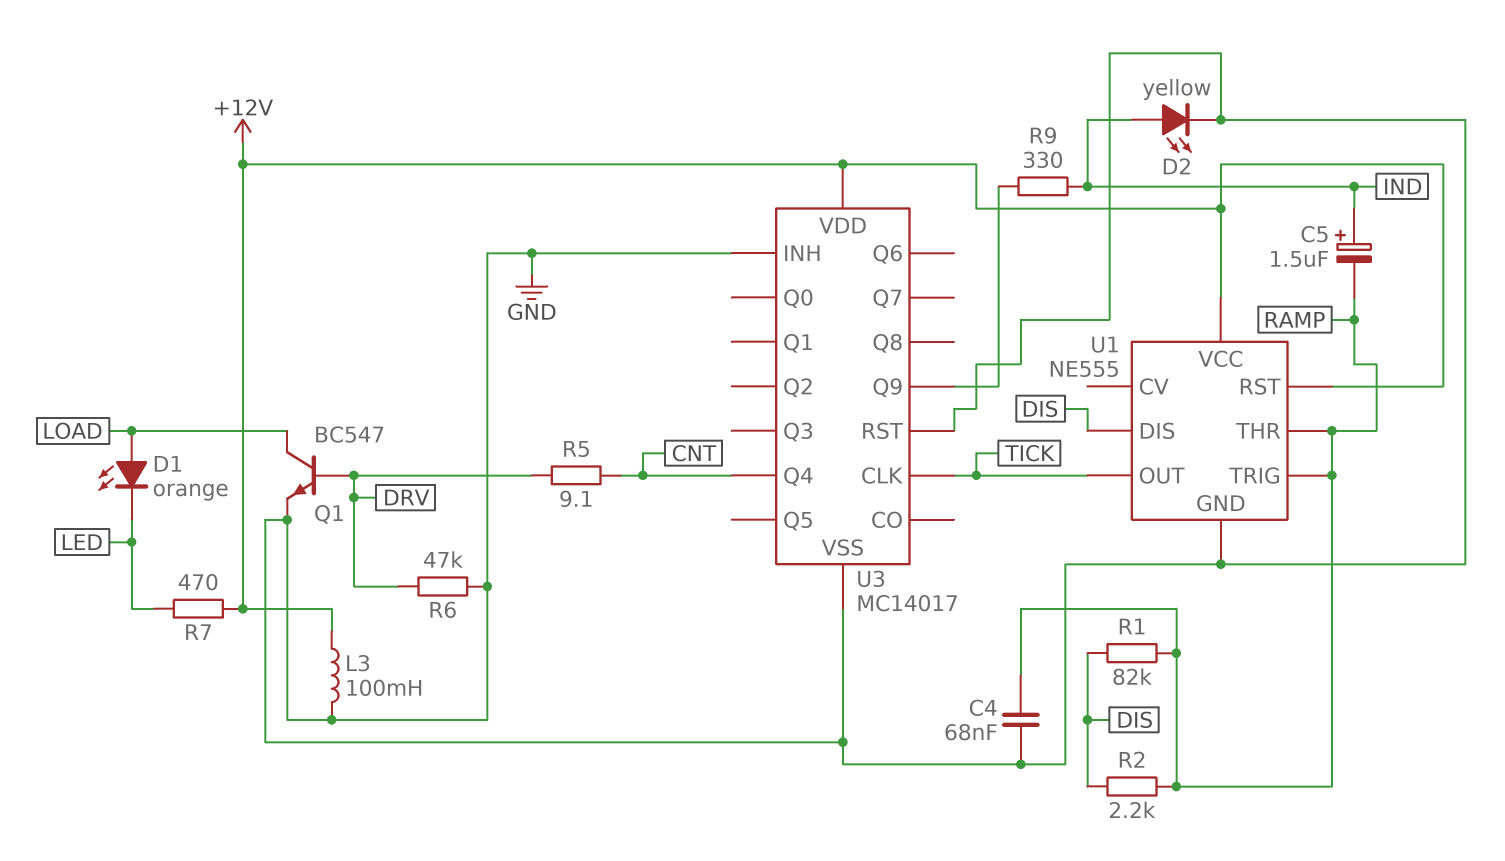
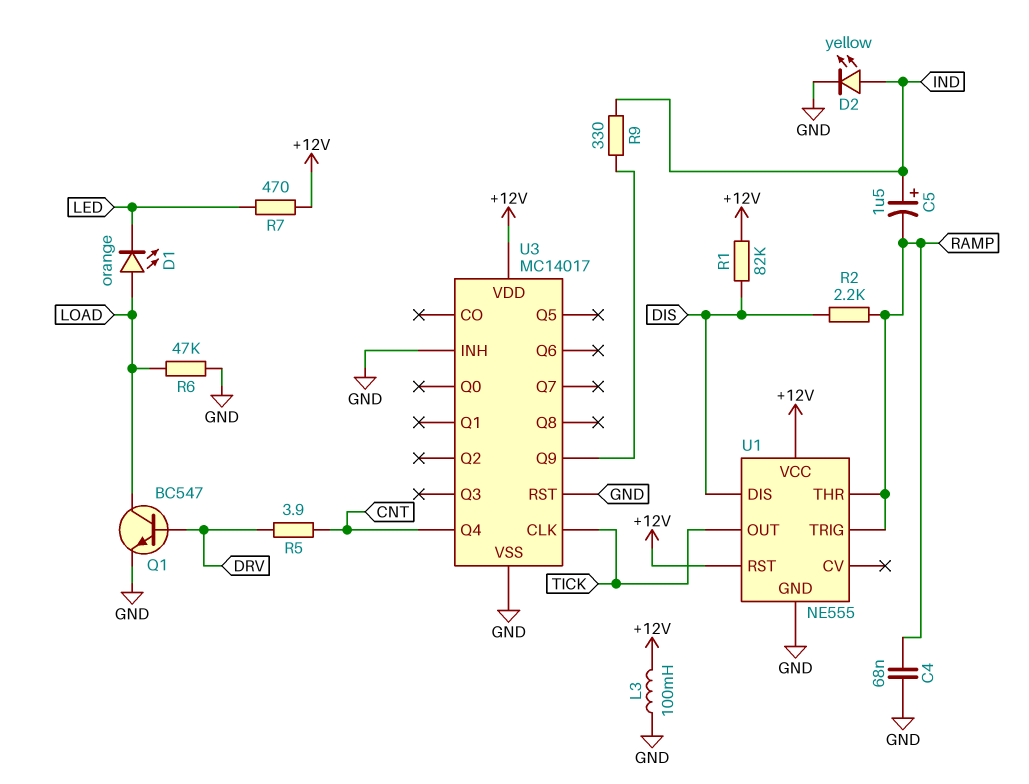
R1: 82k (DIS, RAMP) -> 82k (+12V, DIS)
R5: 9.1 (CNT, DRV) -> 3.9 (CNT, DRV)
R6: 47k (DRV, GND) -> 47k (GND, LOAD)

